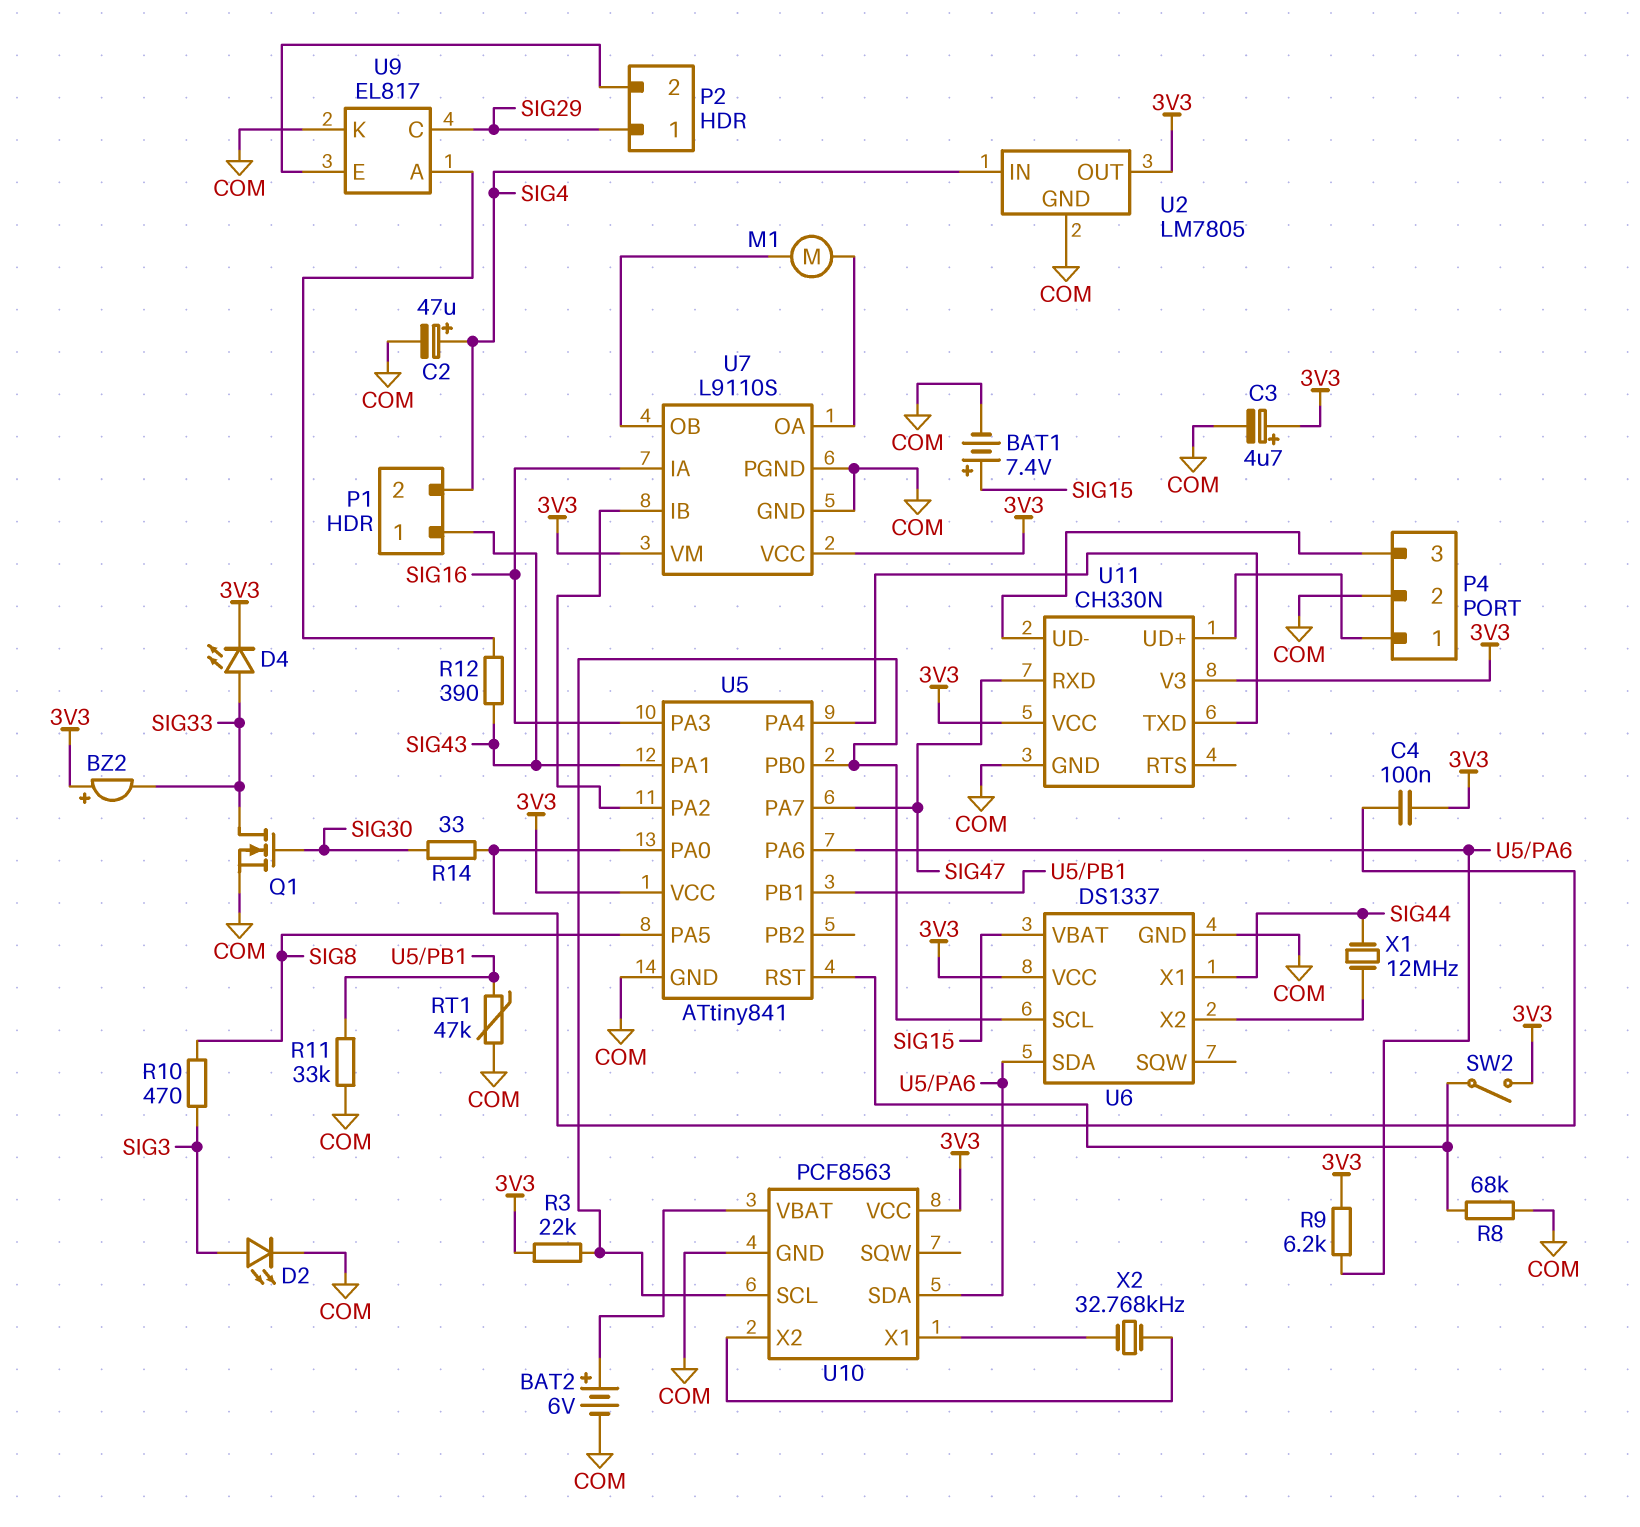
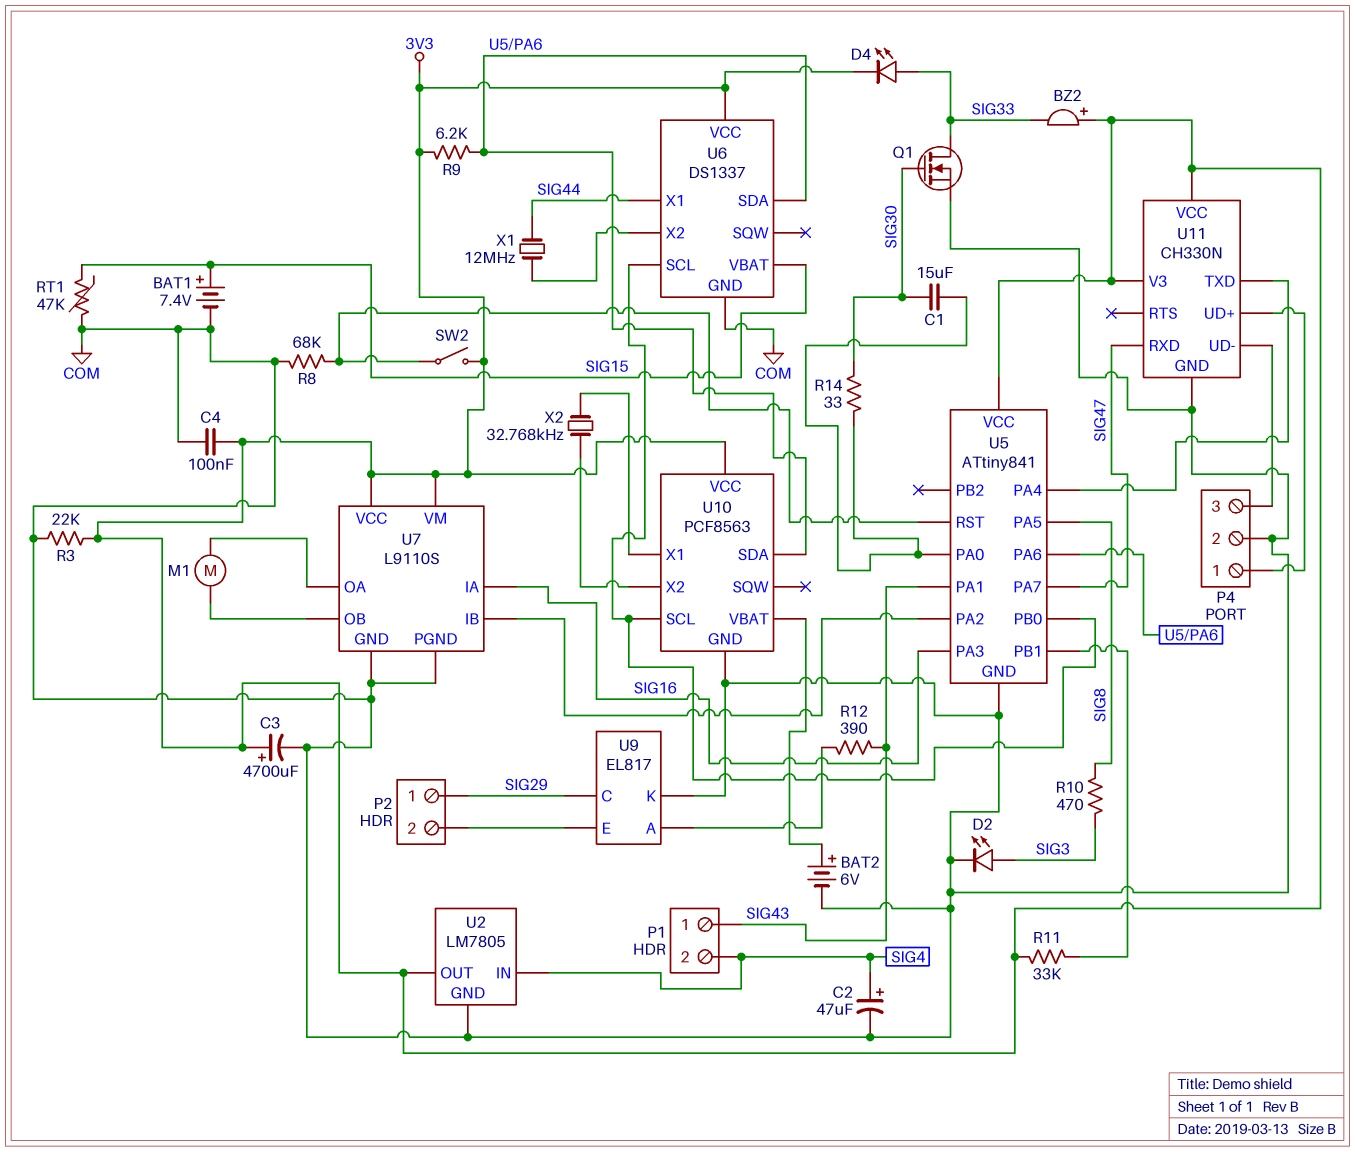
C1: none -> 15uF (SIG30, U5/PA0)
C3: 4.7uF (plus 3V3, minus COM) -> 4700uF (plus 3V3, minus COM)
C4: 100nF (3V3, U5/PA0) -> 100nF (3V3, COM)
R3: 22k (3V3, U5/PB0) -> 22k (3V3, COM)
R11: 33k (COM, U5/PB1) -> 33k (3V3, U5/PB1)
RT1: 47k (COM, U5/PB1) -> 47k (COM, SIG15)

